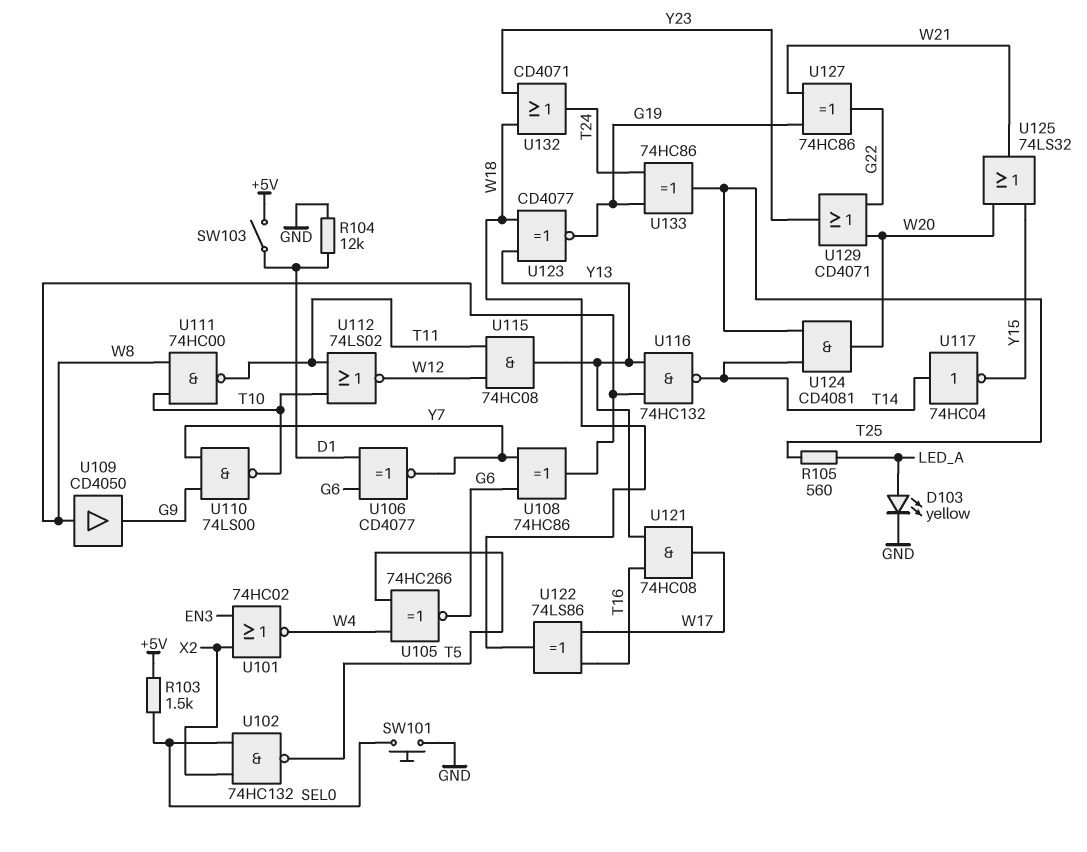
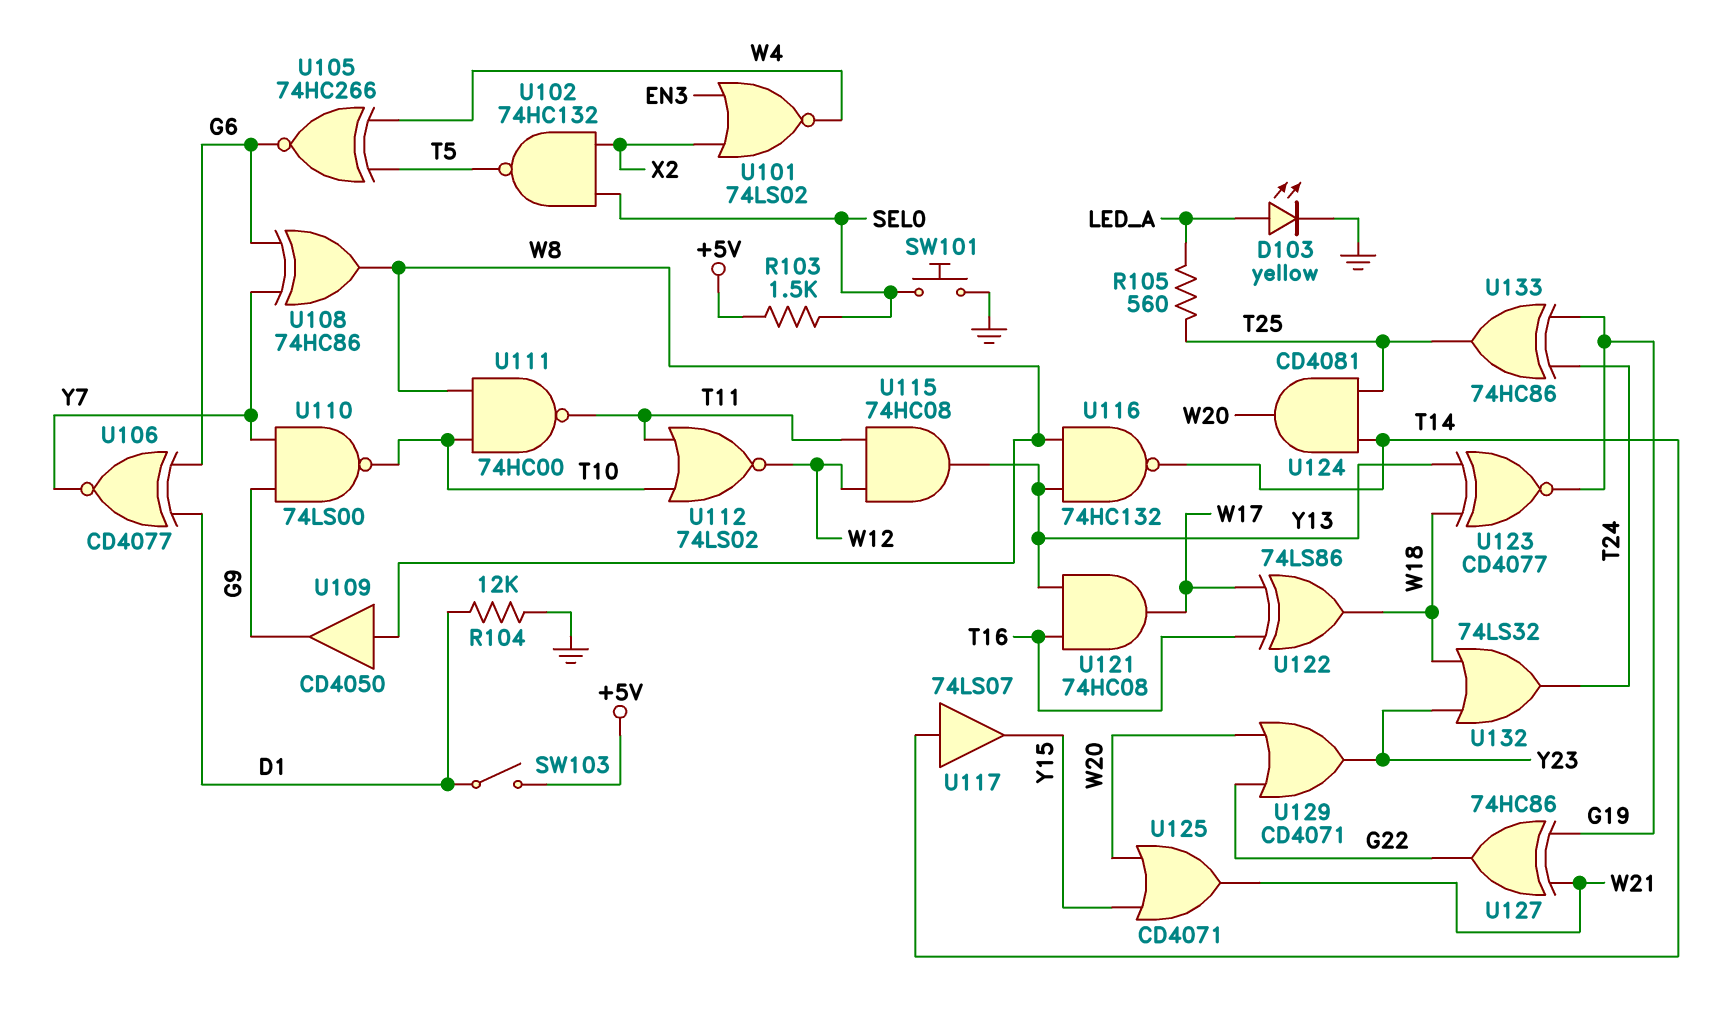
U101: NOR 74HC02 (in EN3, in X2, out W4) -> NOR 74LS02 (in EN3, in X2, out W4)
U117: NOT 74HC04 (in T14, out Y15) -> buffer 74LS07 (in T14, out Y15)
U125: OR 74LS32 (in W20, in Y15, out W21) -> OR CD4071 (in W20, in Y15, out W21)
U132: OR CD4071 (in W18, in Y23, out T24) -> OR 74LS32 (in W18, in Y23, out T24)

